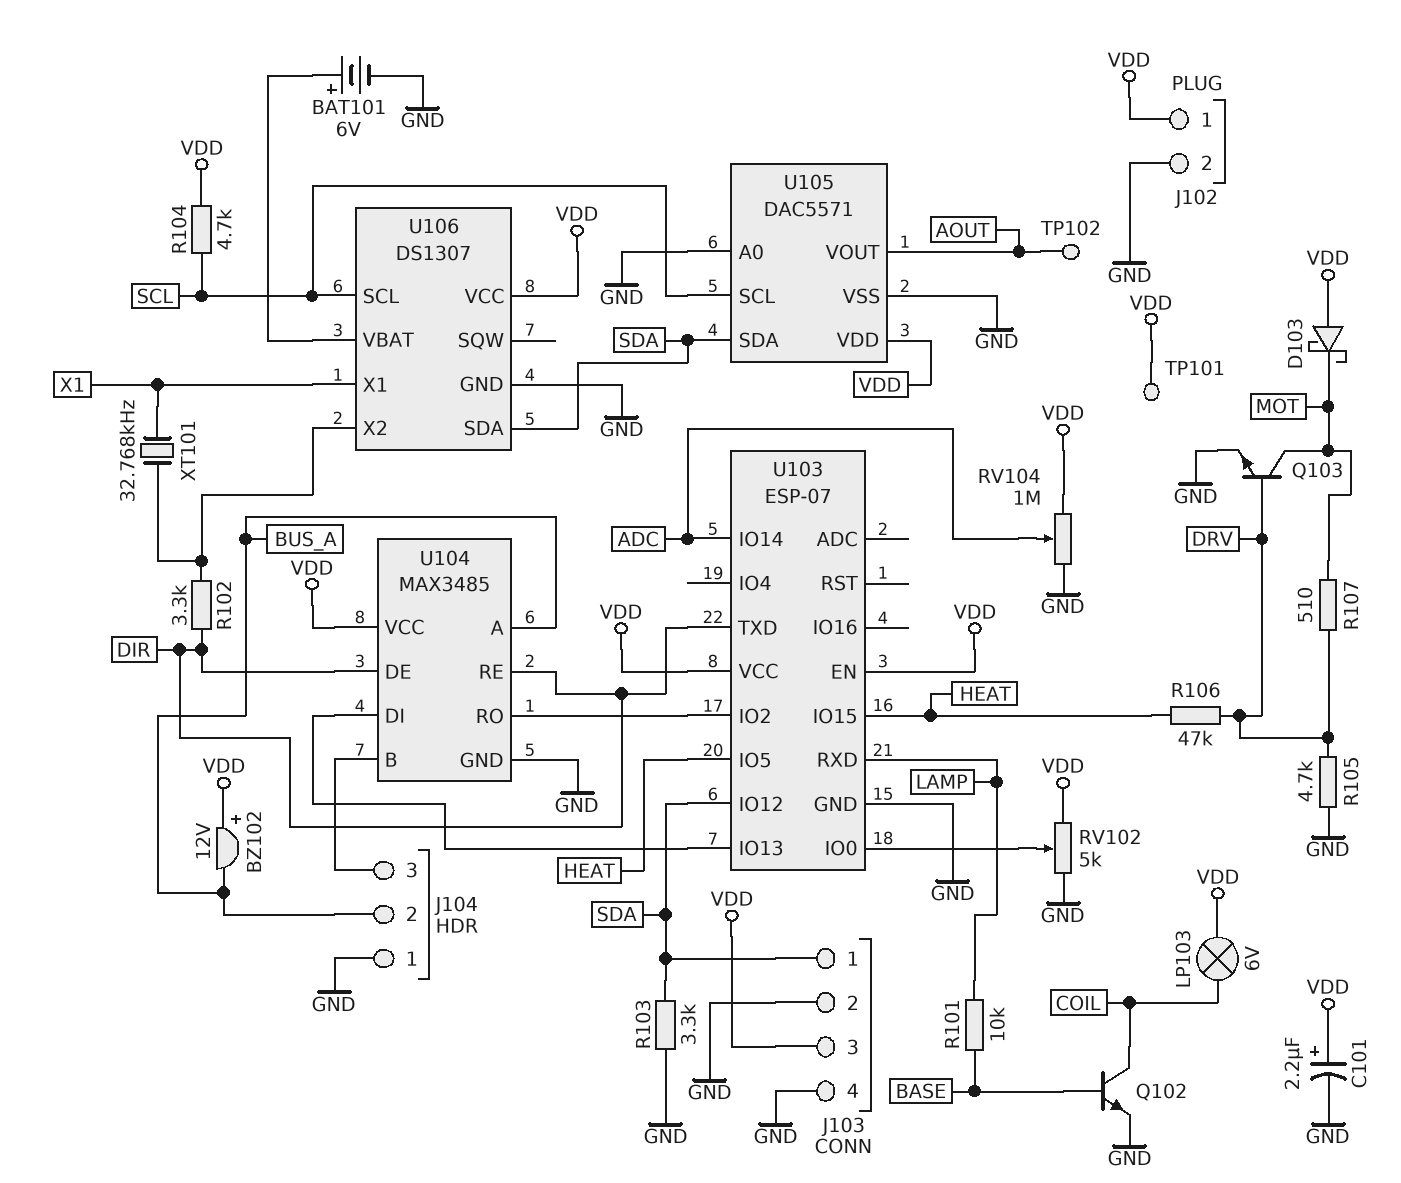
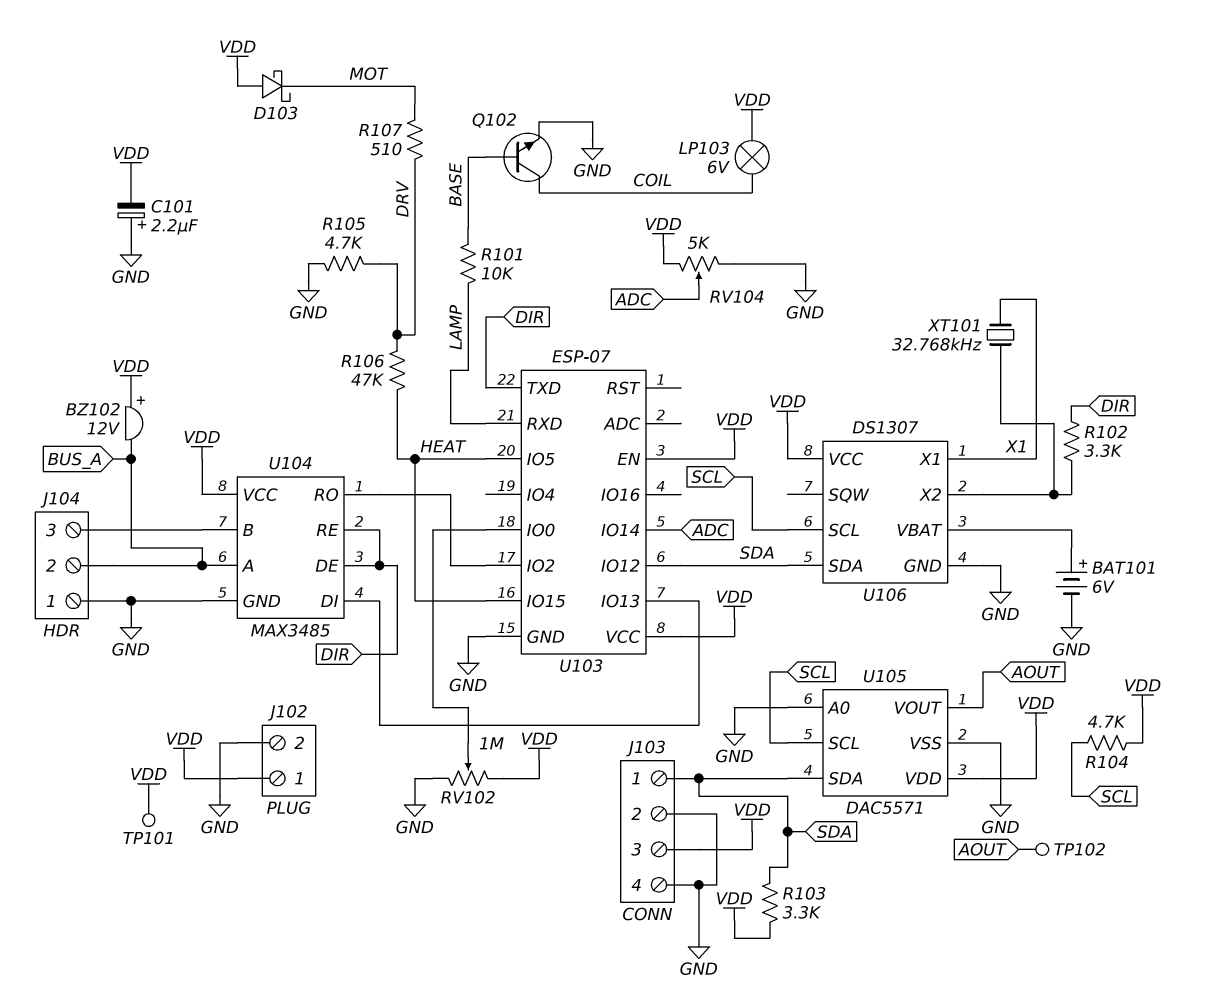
C101: 2.2uF (plus VDD, minus GND) -> 2.2uF (plus GND, minus VDD)
Q103: NPN (B DRV, C MOT, E GND) -> none
R103: 3.3k (GND, SDA) -> 3.3k (SDA, VDD)
RV102: 5k (GND, VDD, wiper U103/IO0) -> 1M (GND, VDD, wiper U103/IO0)
RV104: 1M (GND, VDD, wiper ADC) -> 5k (GND, VDD, wiper ADC)

